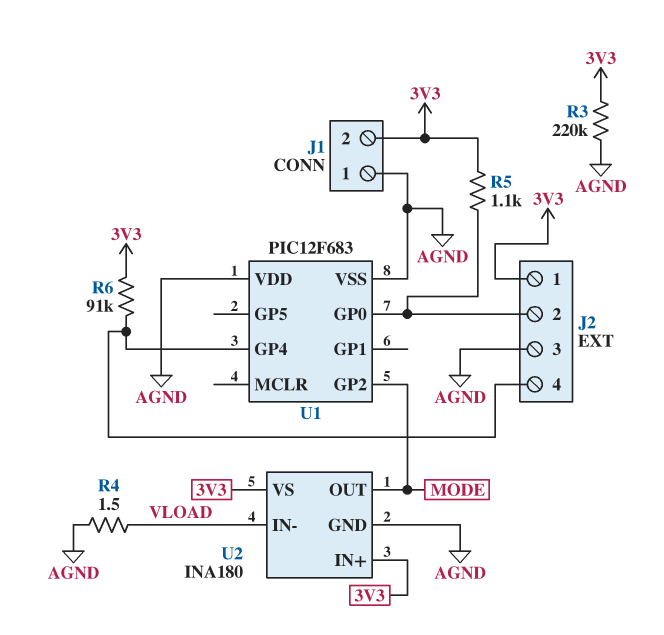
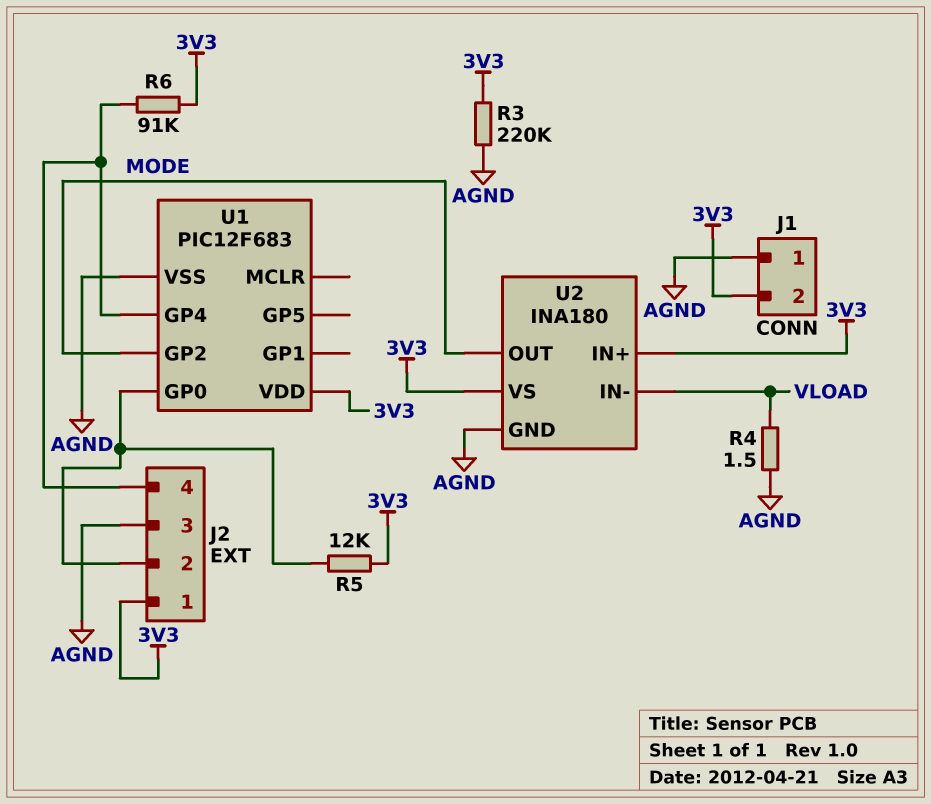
R5: 1.1k (3V3, J2/2) -> 12k (3V3, J2/2)
U1 pin VDD: AGND -> 3V3

